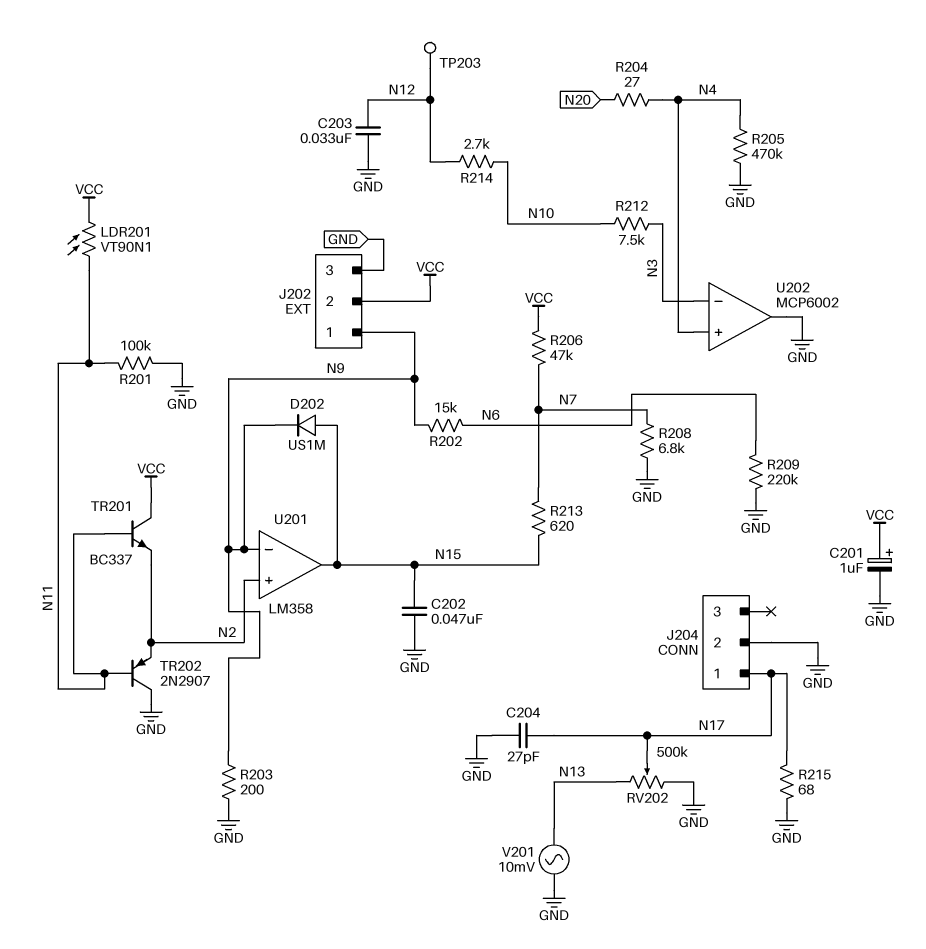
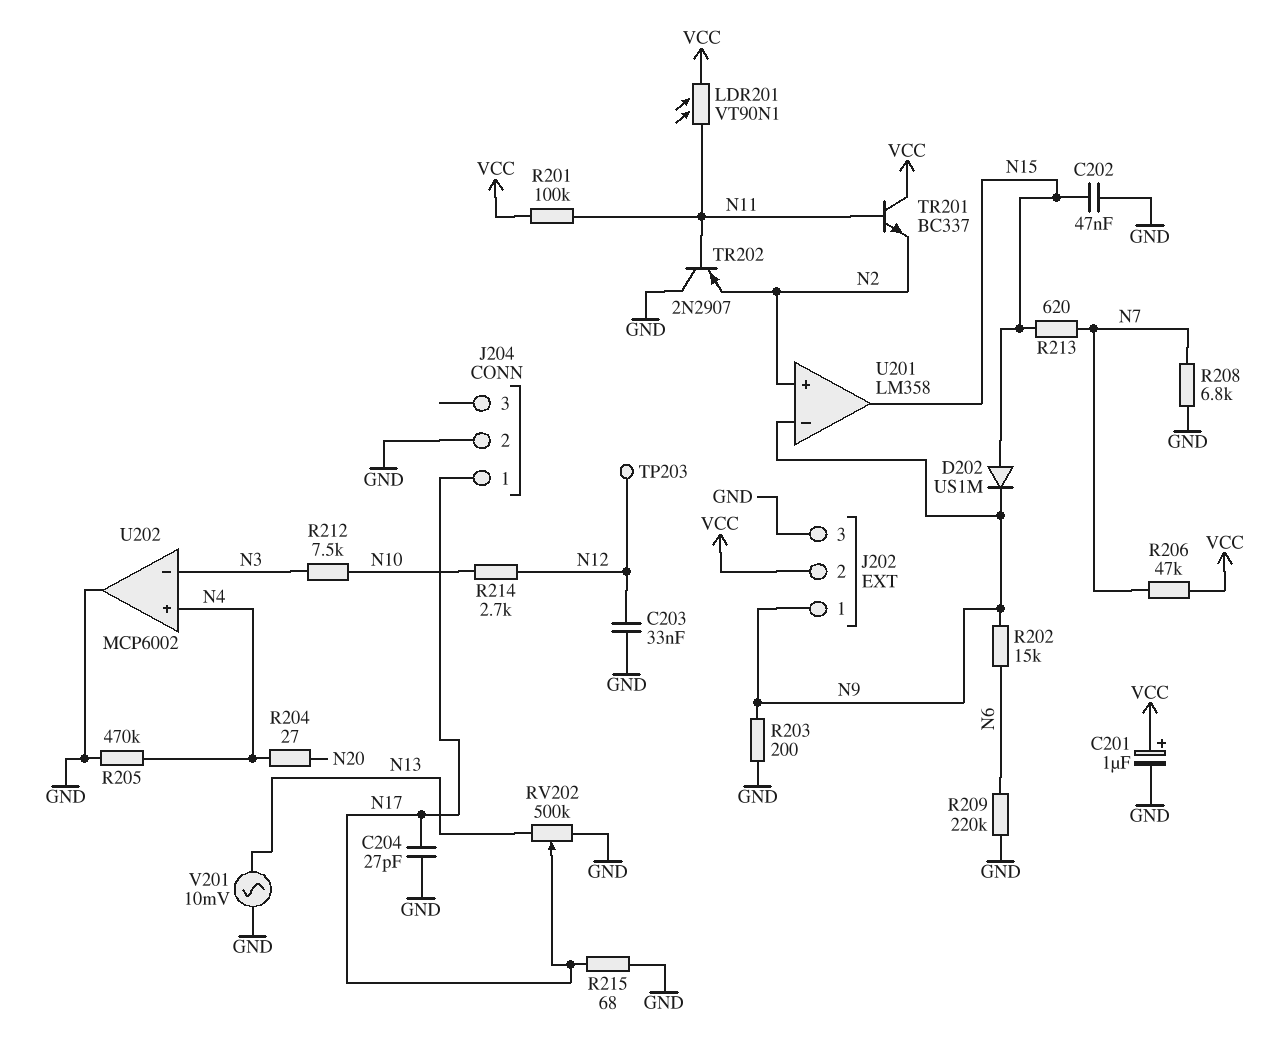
R201: 100k (GND, N11) -> 100k (N11, VCC)

